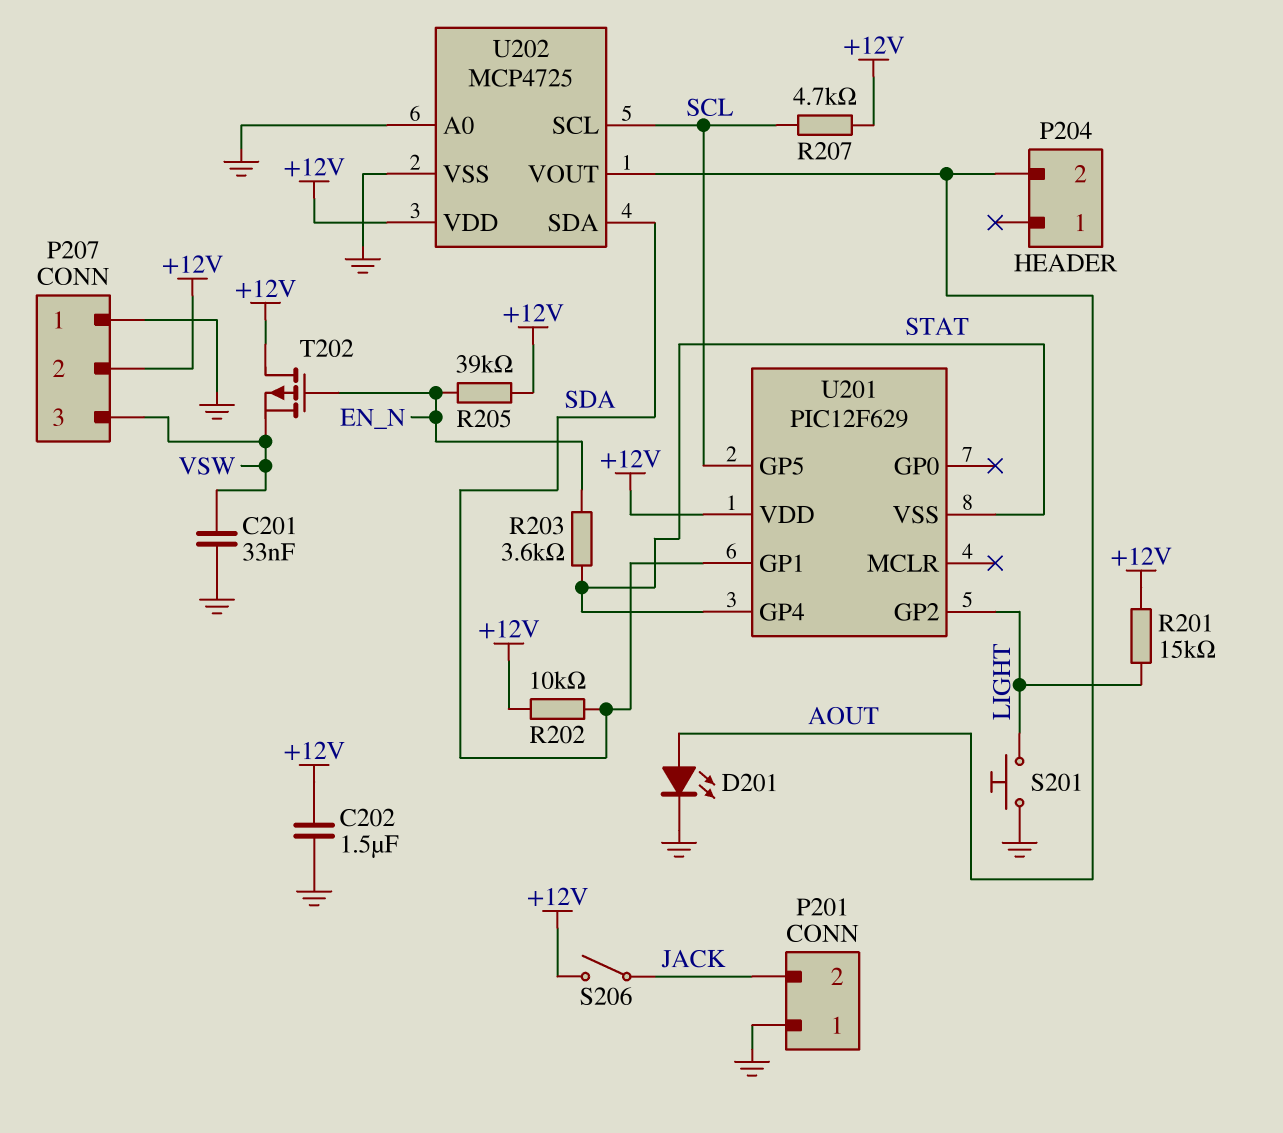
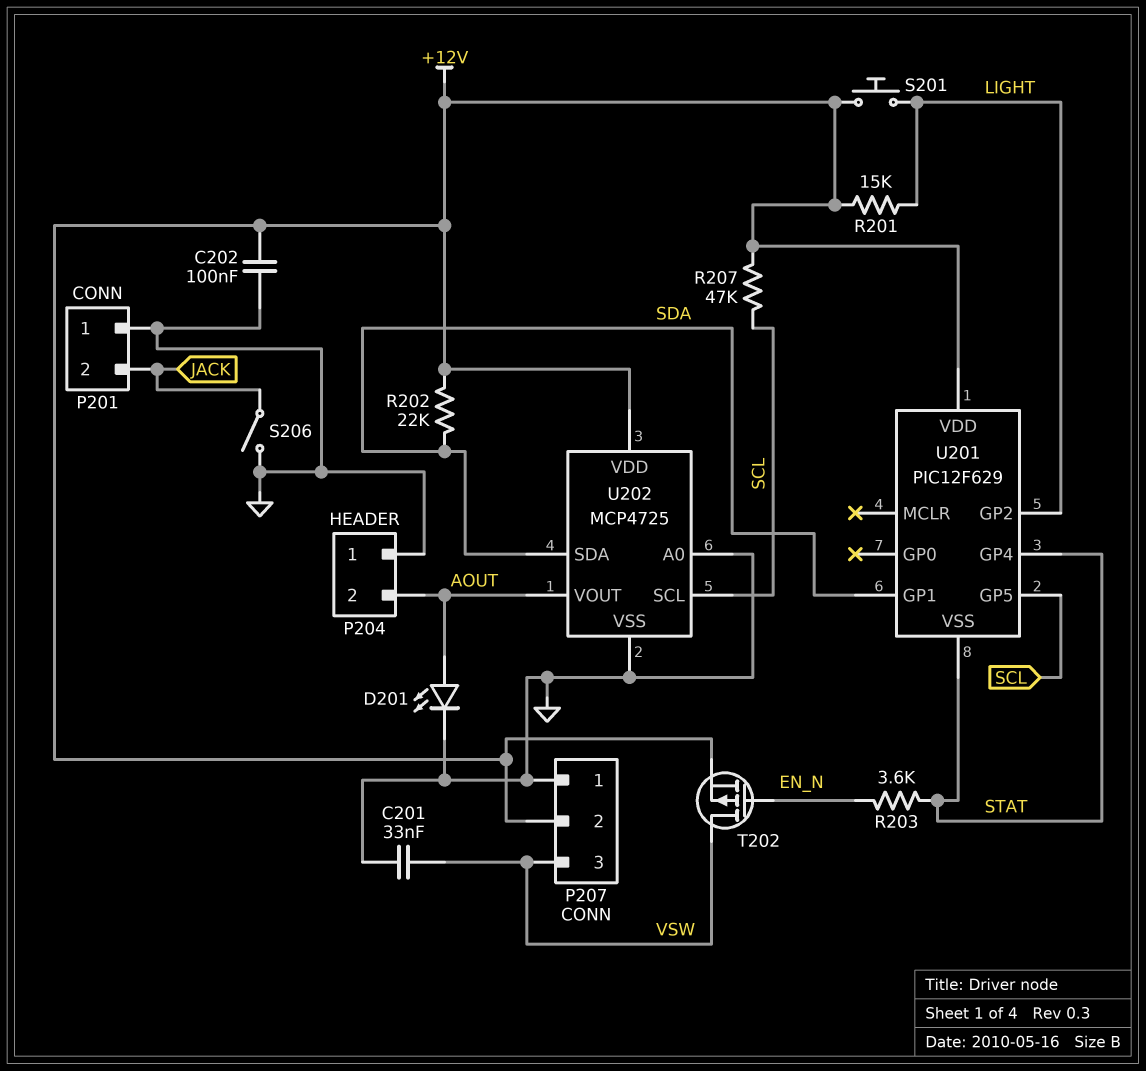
C202: 1.5uF (+12V, GND) -> 100nF (+12V, GND)
P204 pin 1: none -> GND
R202: 10k (+12V, SDA) -> 22k (+12V, SDA)
R205: 39k (+12V, EN_N) -> none
R207: 4.7k (+12V, SCL) -> 47k (+12V, SCL)
S201: button (GND, LIGHT) -> button (+12V, LIGHT)
S206: switch (+12V, JACK) -> switch (GND, JACK)
T202: PMOS (G EN_N, D +12V, S VSW) -> PMOS (G EN_N, D VSW, S +12V)

